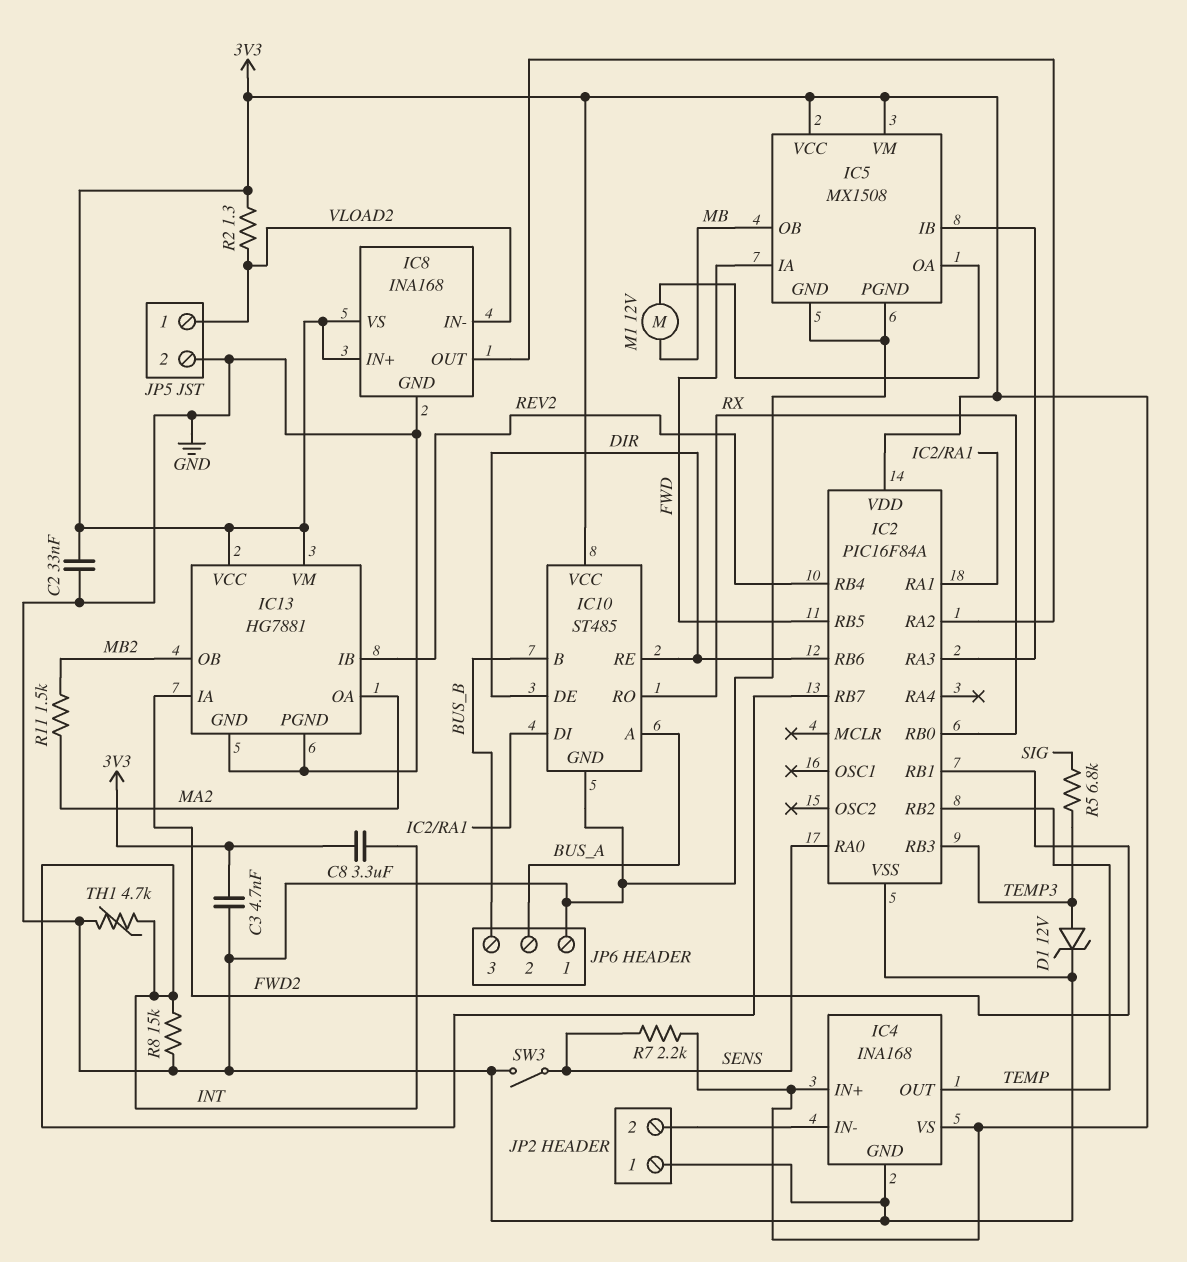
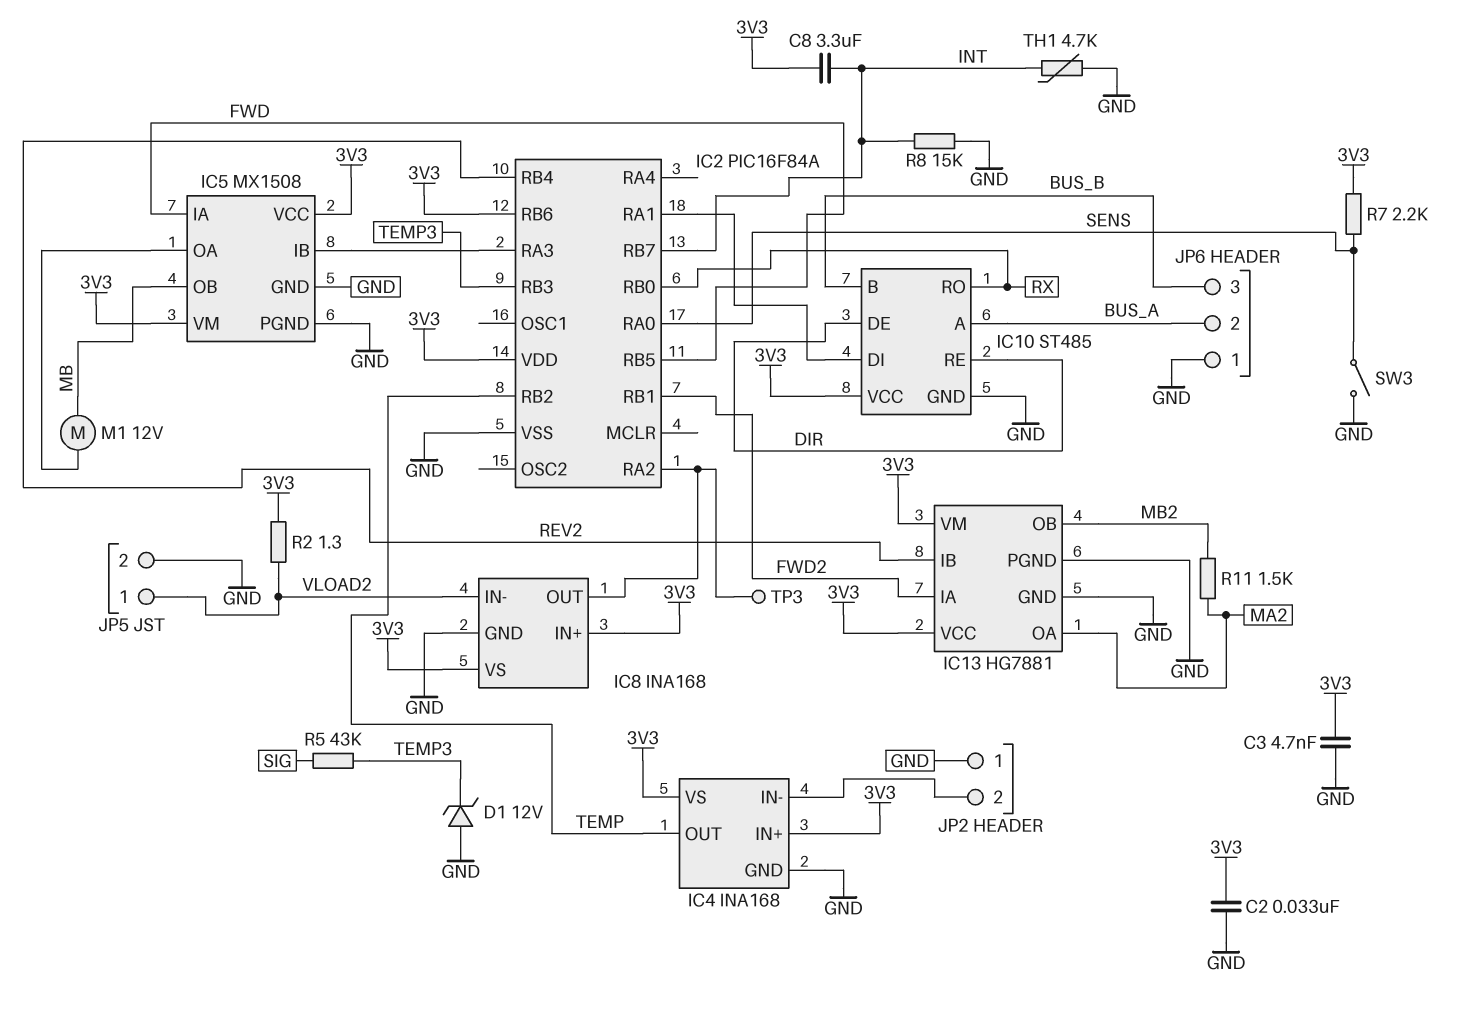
D1: zener 12V (A TEMP3, K GND) -> zener 12V (A GND, K TEMP3)
IC2 pin RB6: DIR -> 3V3
R5: 6.8k (SIG, TEMP3) -> 43k (SIG, TEMP3)
TP3: none -> test point (IC2/RA2)

